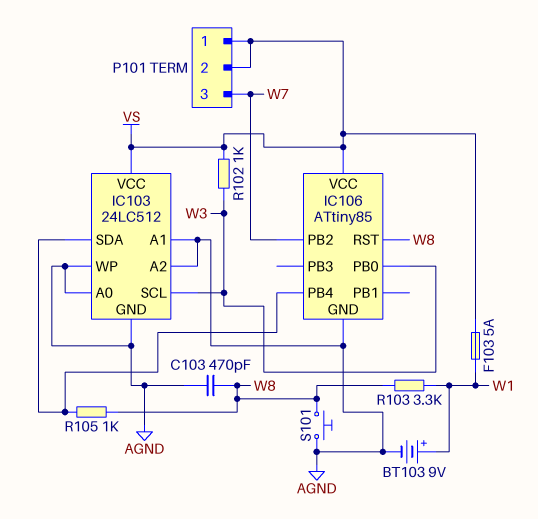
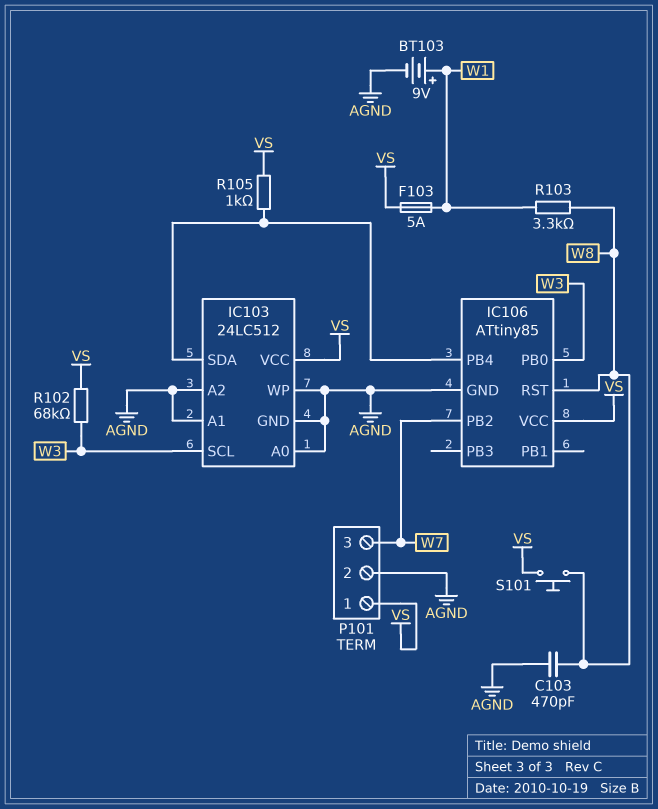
P101 pin 2: VS -> AGND
R102: 1k (VS, W3) -> 68k (VS, W3)
R105: 1k (IC103/SDA, W8) -> 1k (IC103/SDA, VS)
S101: button (AGND, W8) -> button (VS, W8)

